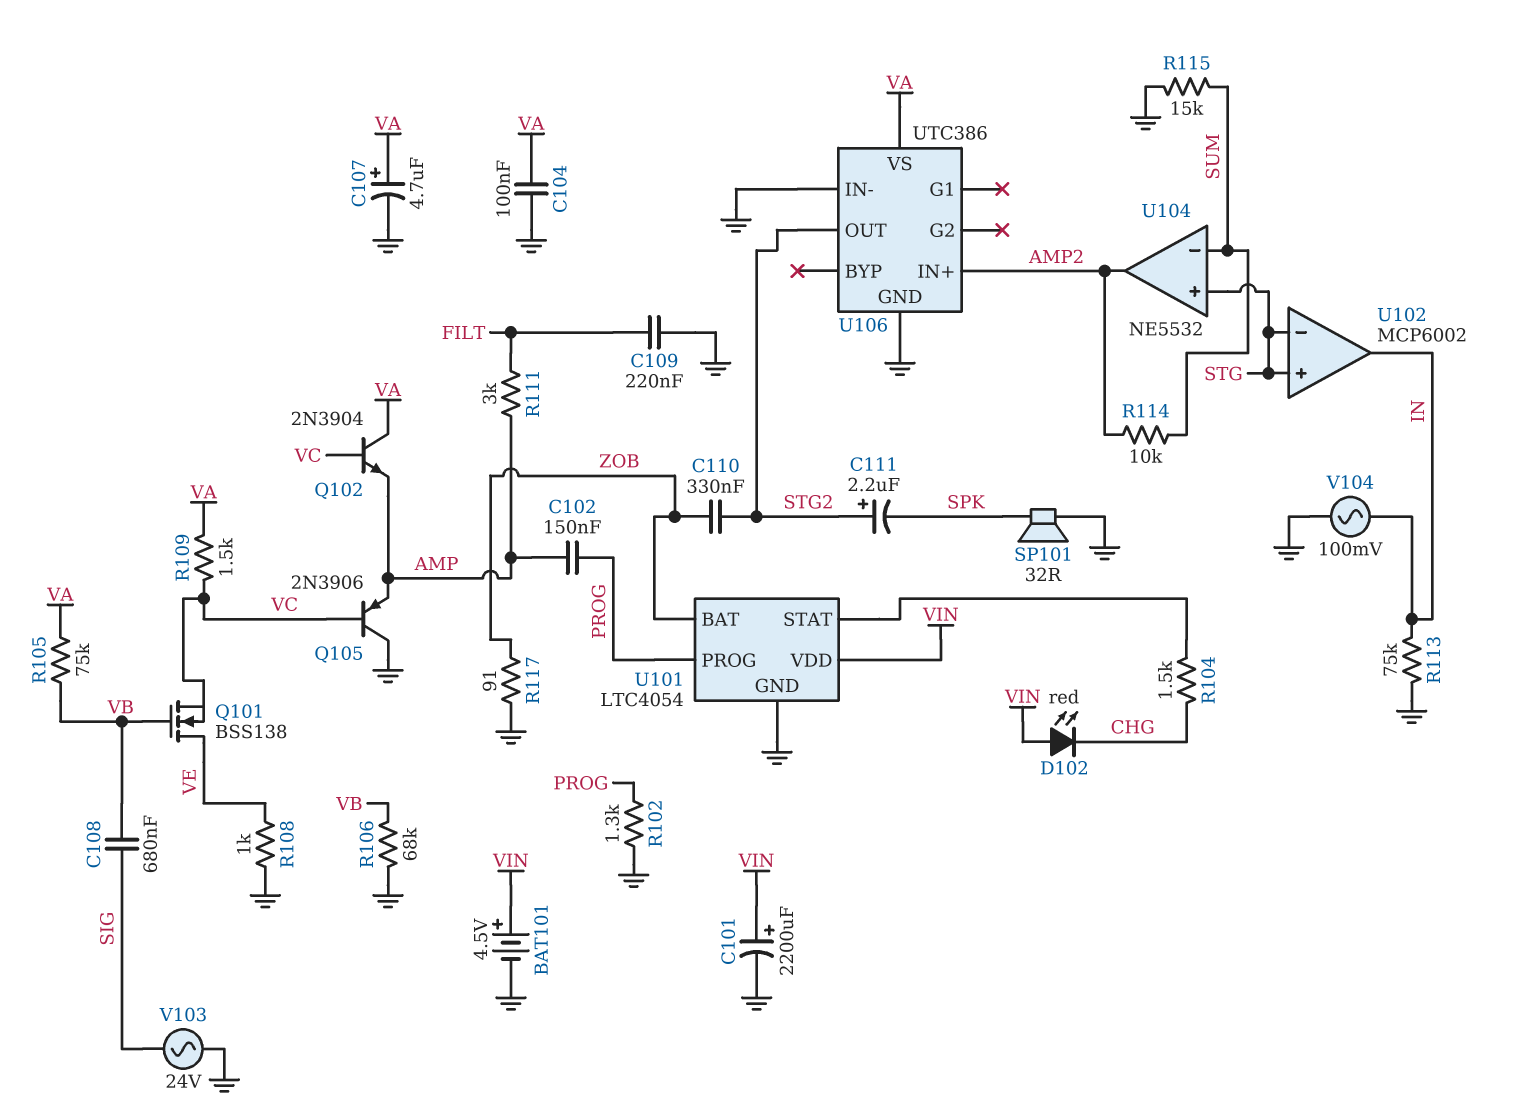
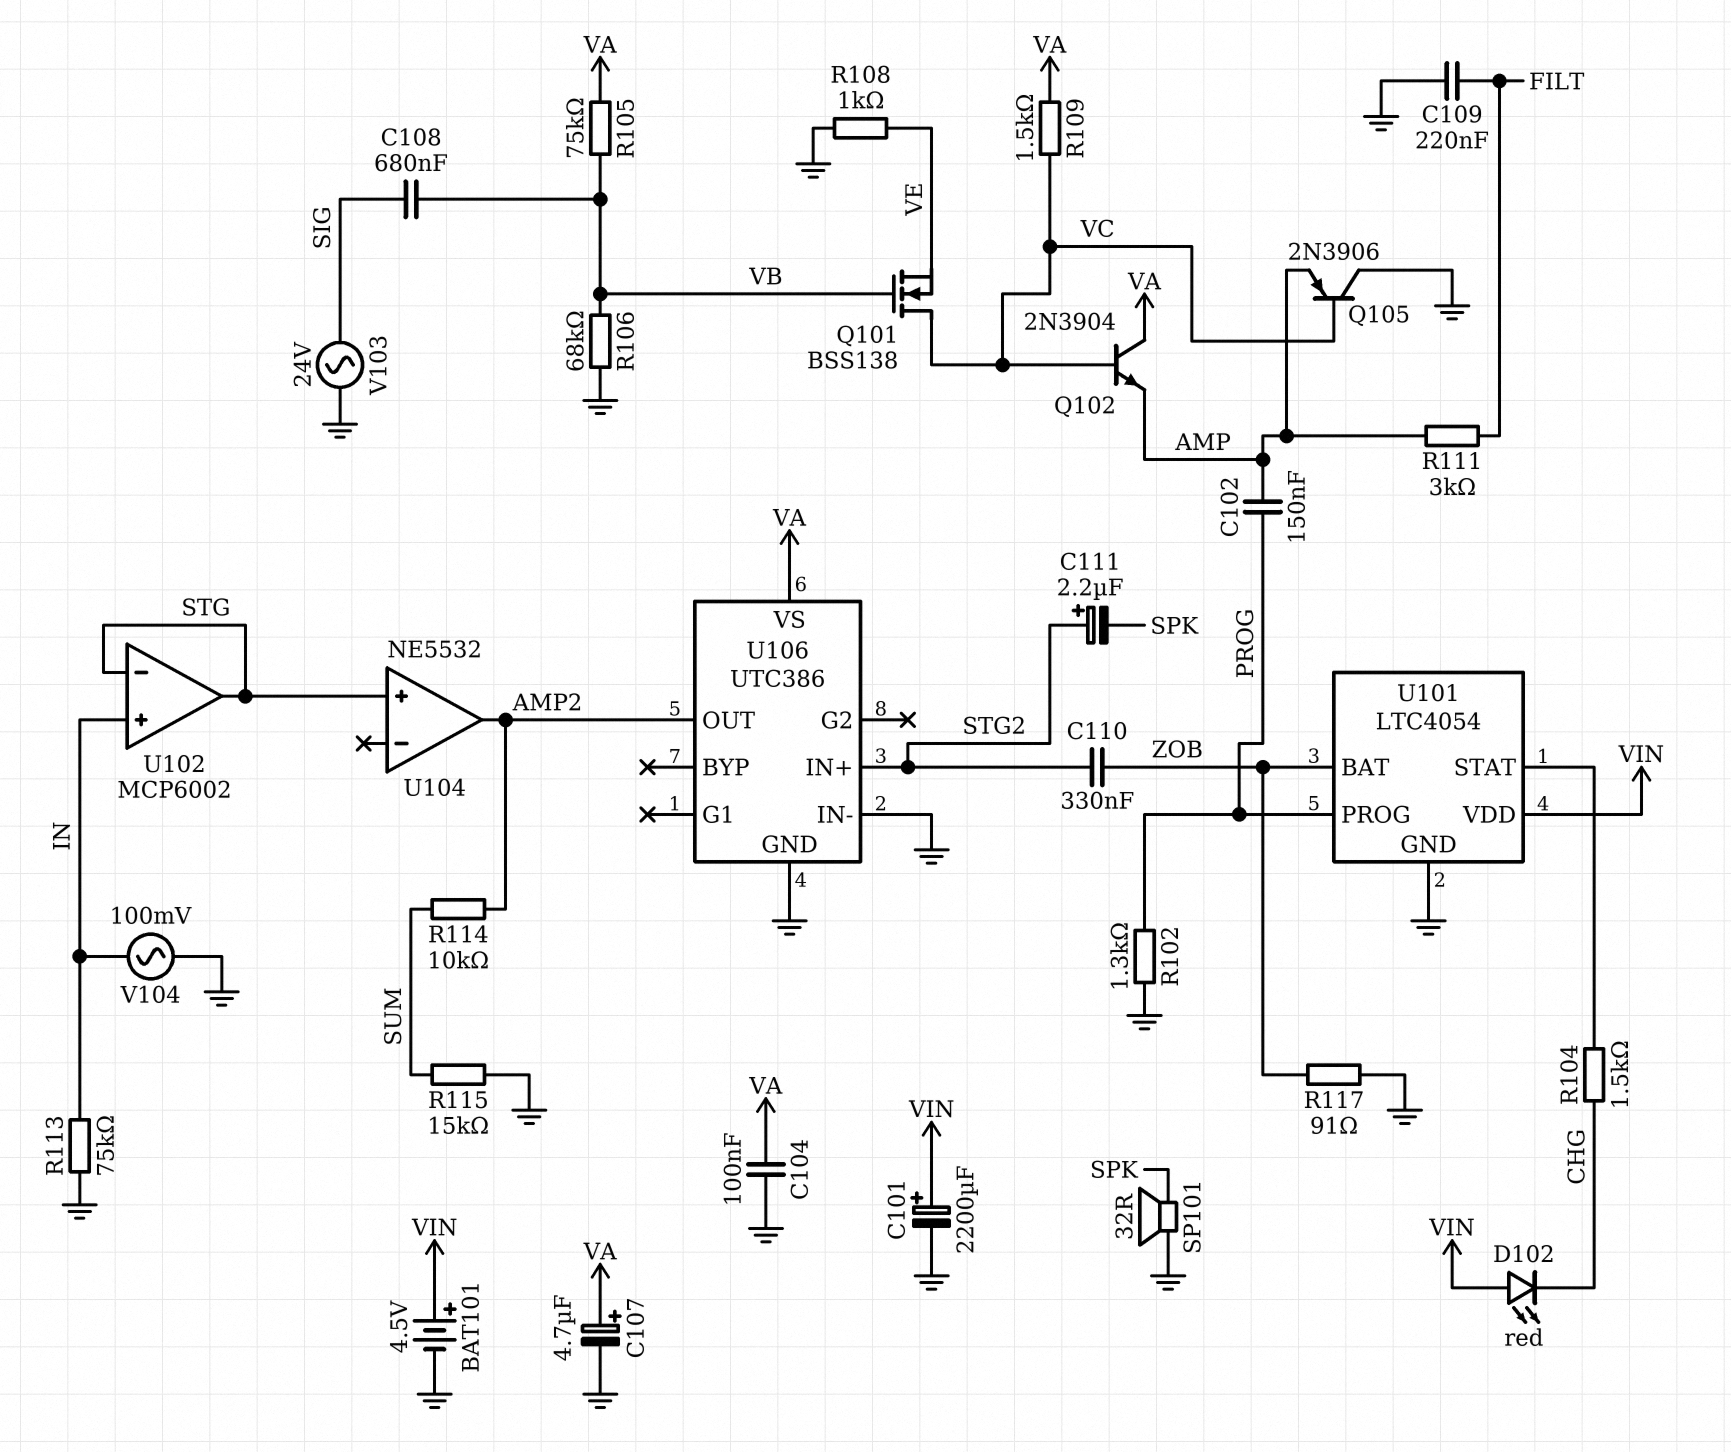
Q101: NMOS BSS138 (G VB, D VE, S VC) -> NMOS BSS138 (G VB, D VC, S VE)
U102 pin in+: STG -> IN
U102 pin out: IN -> STG
U104 pin in-: SUM -> none
U106 pin IN+: AMP2 -> STG2
U106 pin OUT: STG2 -> AMP2

